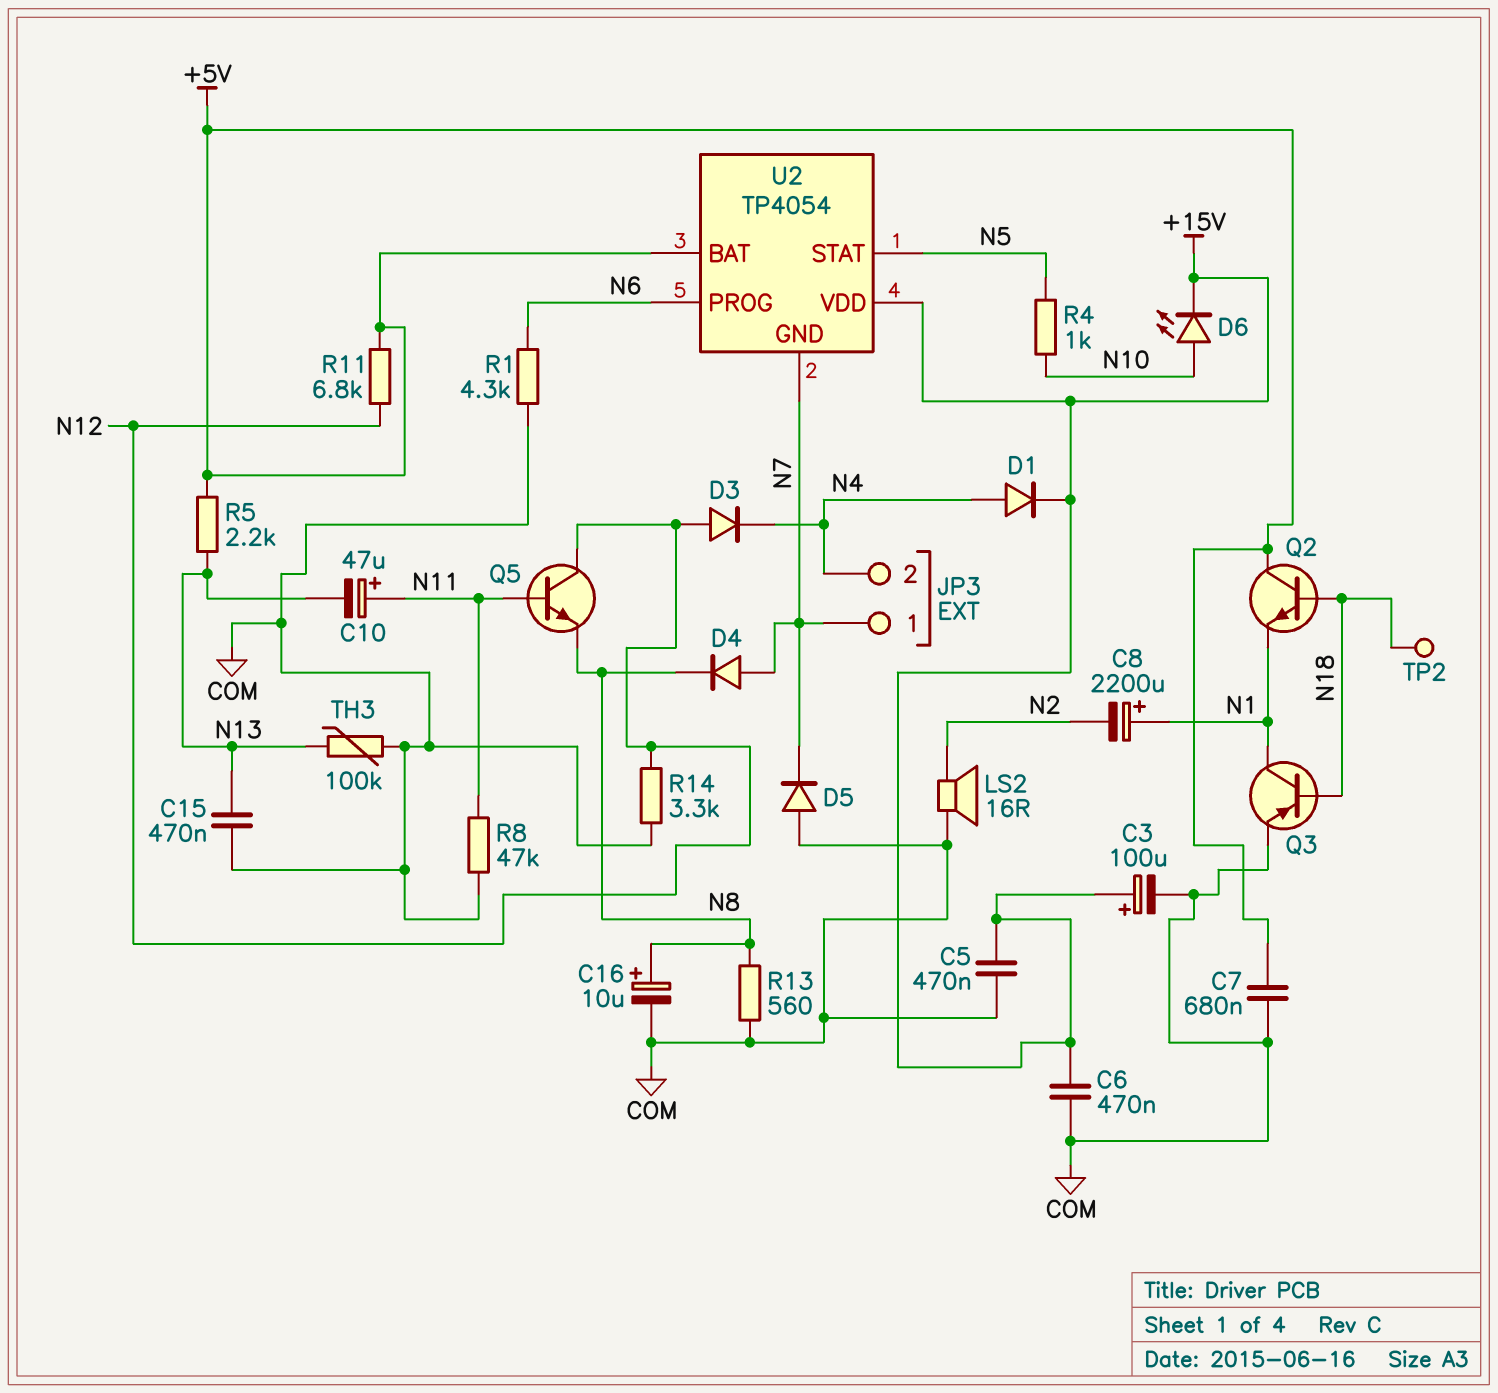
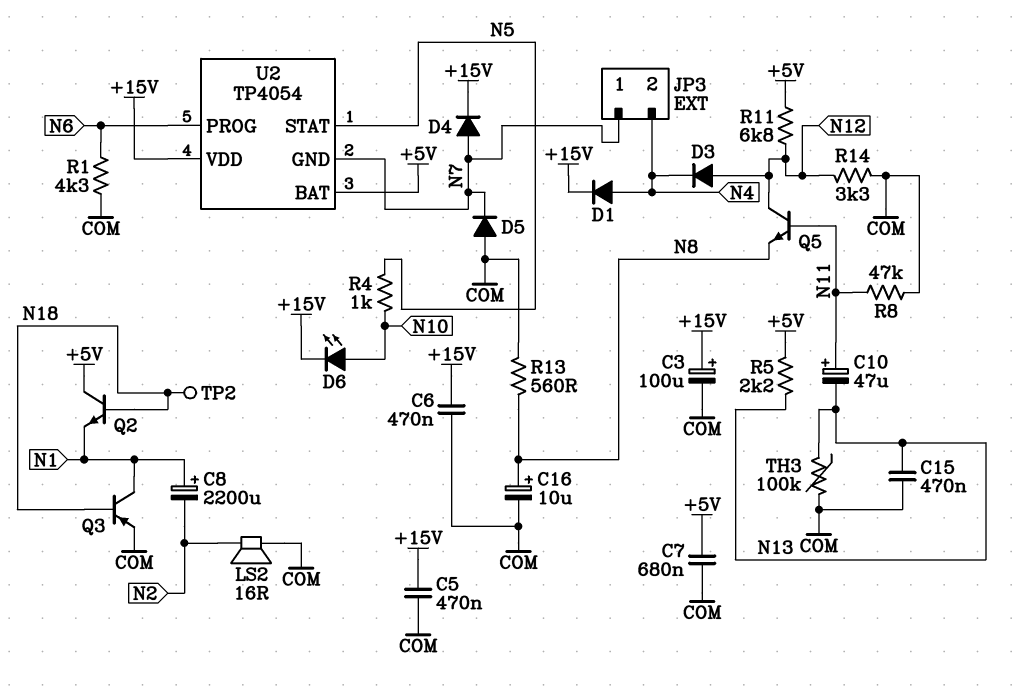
D4: diode (A N7, K N8) -> diode (A N7, K +15V)

